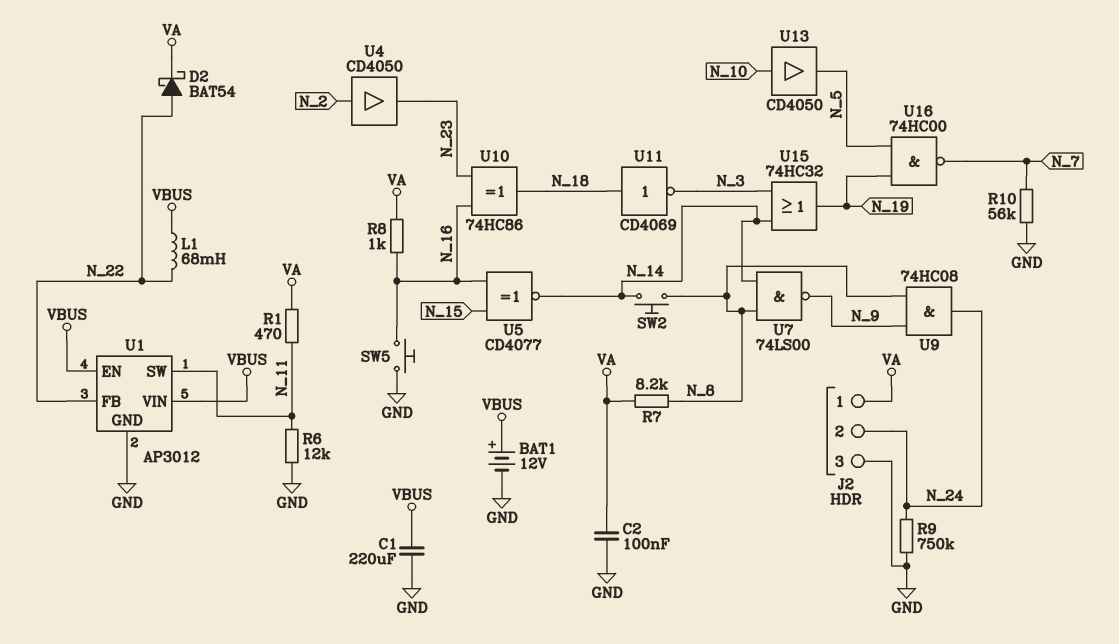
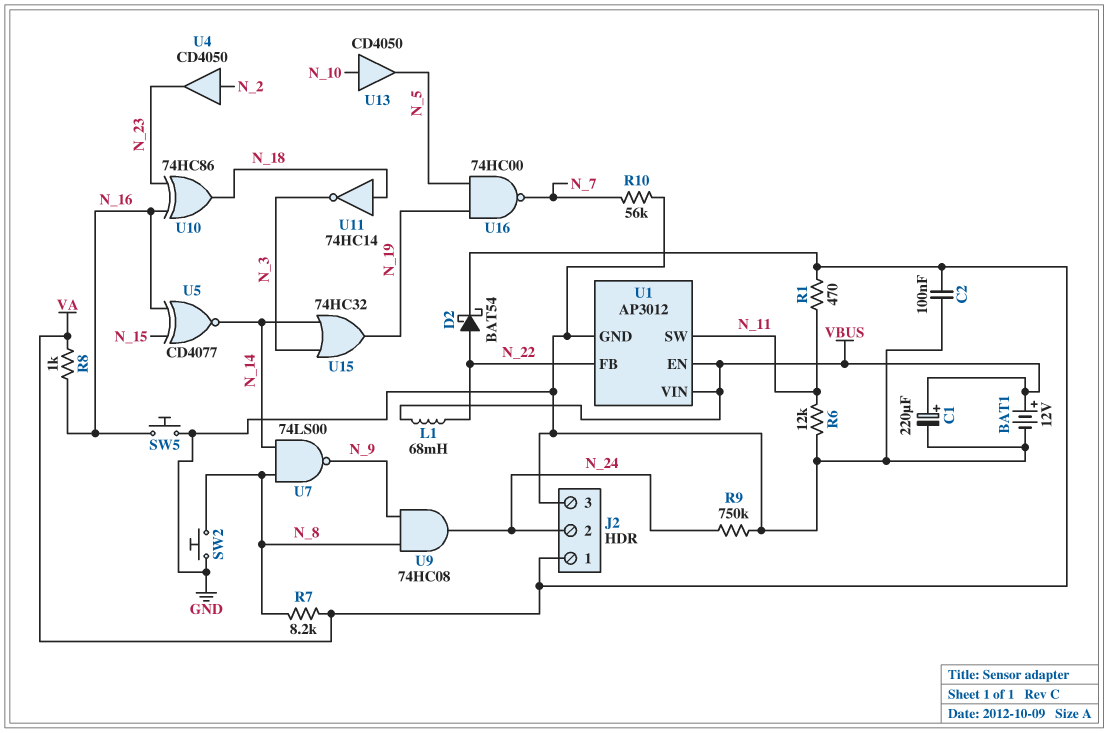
C1: 220uF (GND, VBUS) -> 220uF (plus VBUS, minus GND)
SW2: button (N_8, N_14) -> button (GND, N_8)
U11: NOT CD4069 (in N_18, out N_3) -> NOT 74HC14 (in N_18, out N_3)

